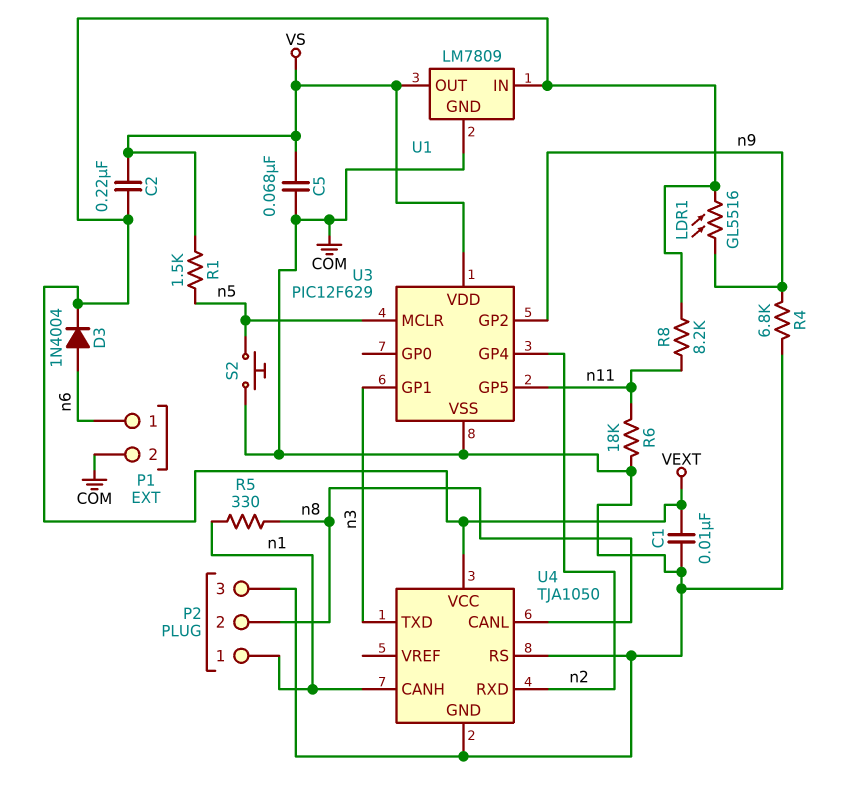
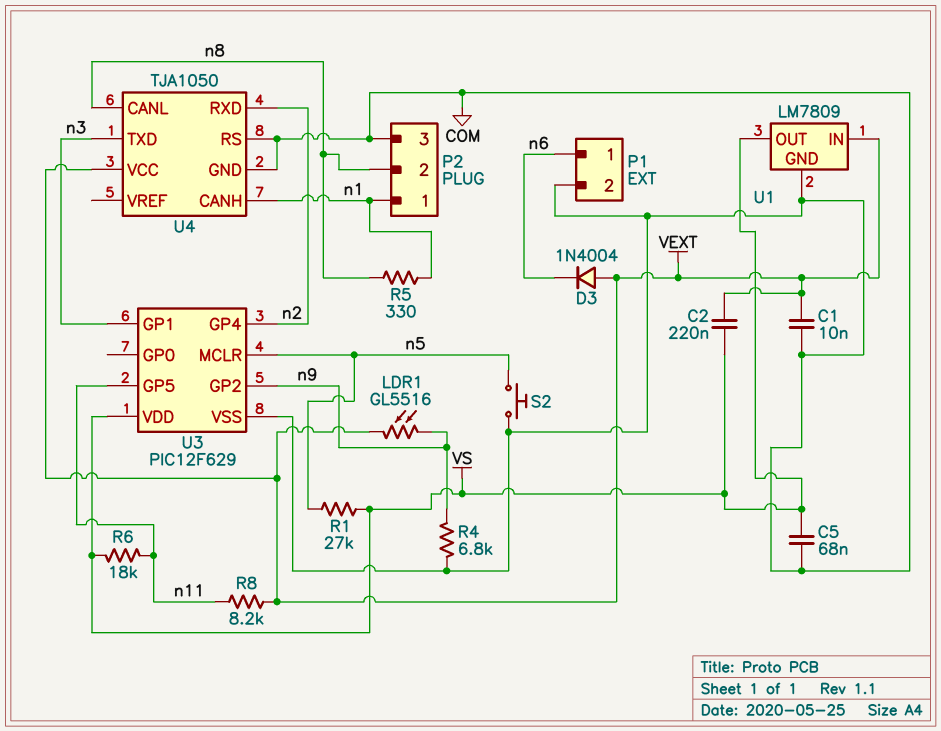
D3: diode 1N4004 (A n6, K VEXT) -> diode 1N4004 (A VEXT, K n6)
R1: 1.5k (VS, n5) -> 27k (VS, n5)
R6: 18k (COM, n11) -> 18k (VS, n11)

